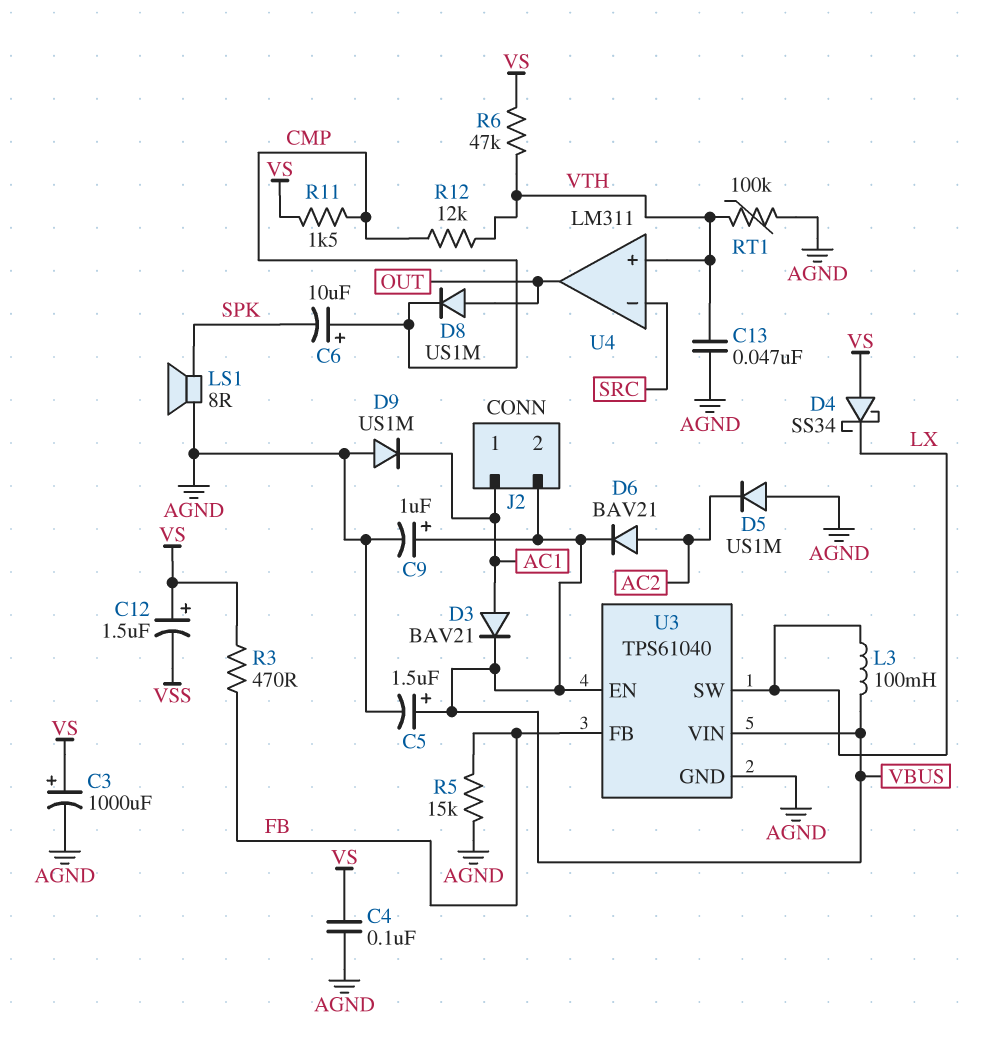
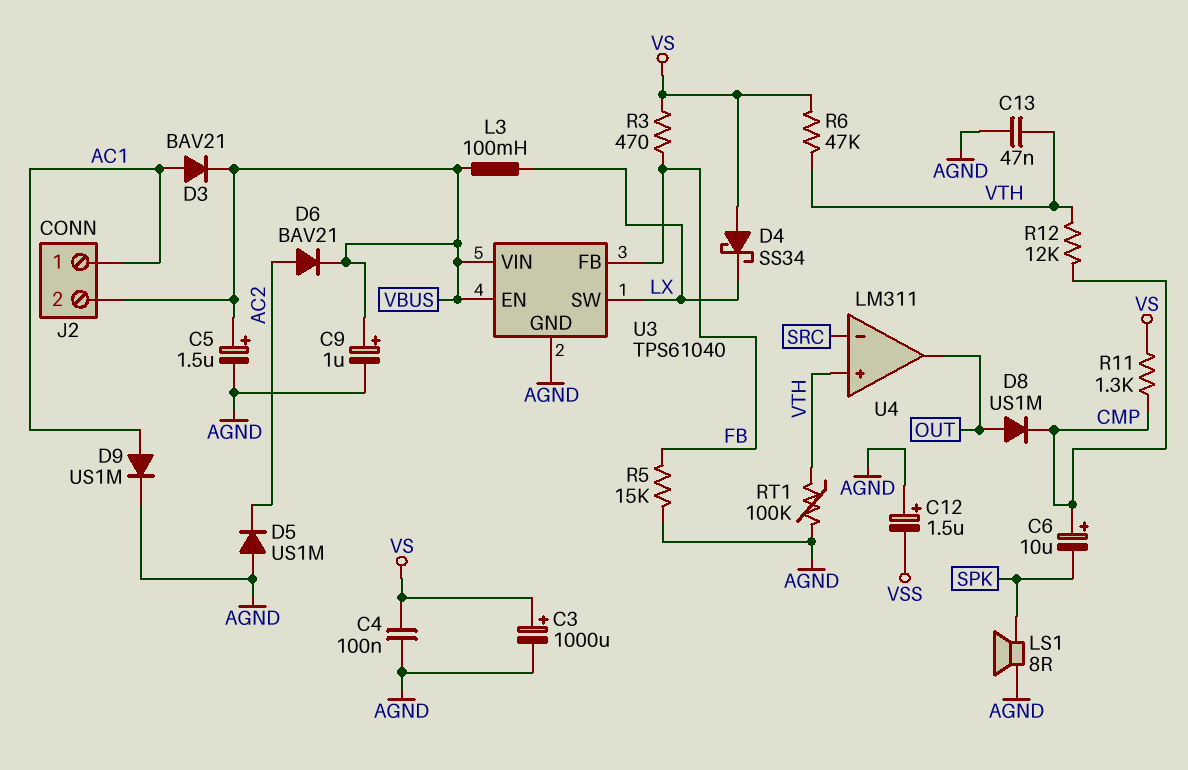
C12: 1.5uF (plus VS, minus VSS) -> 1.5uF (plus AGND, minus VSS)
D9: diode US1M (A AGND, K AC1) -> diode US1M (A AC1, K AGND)
R11: 1.5k (CMP, VS) -> 1.3k (CMP, VS)

